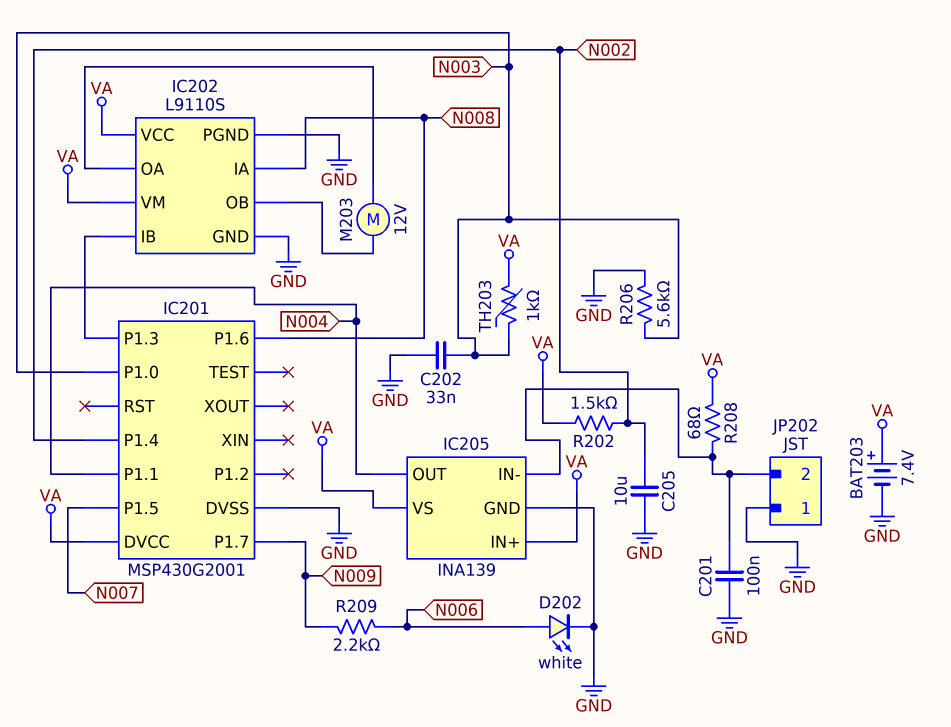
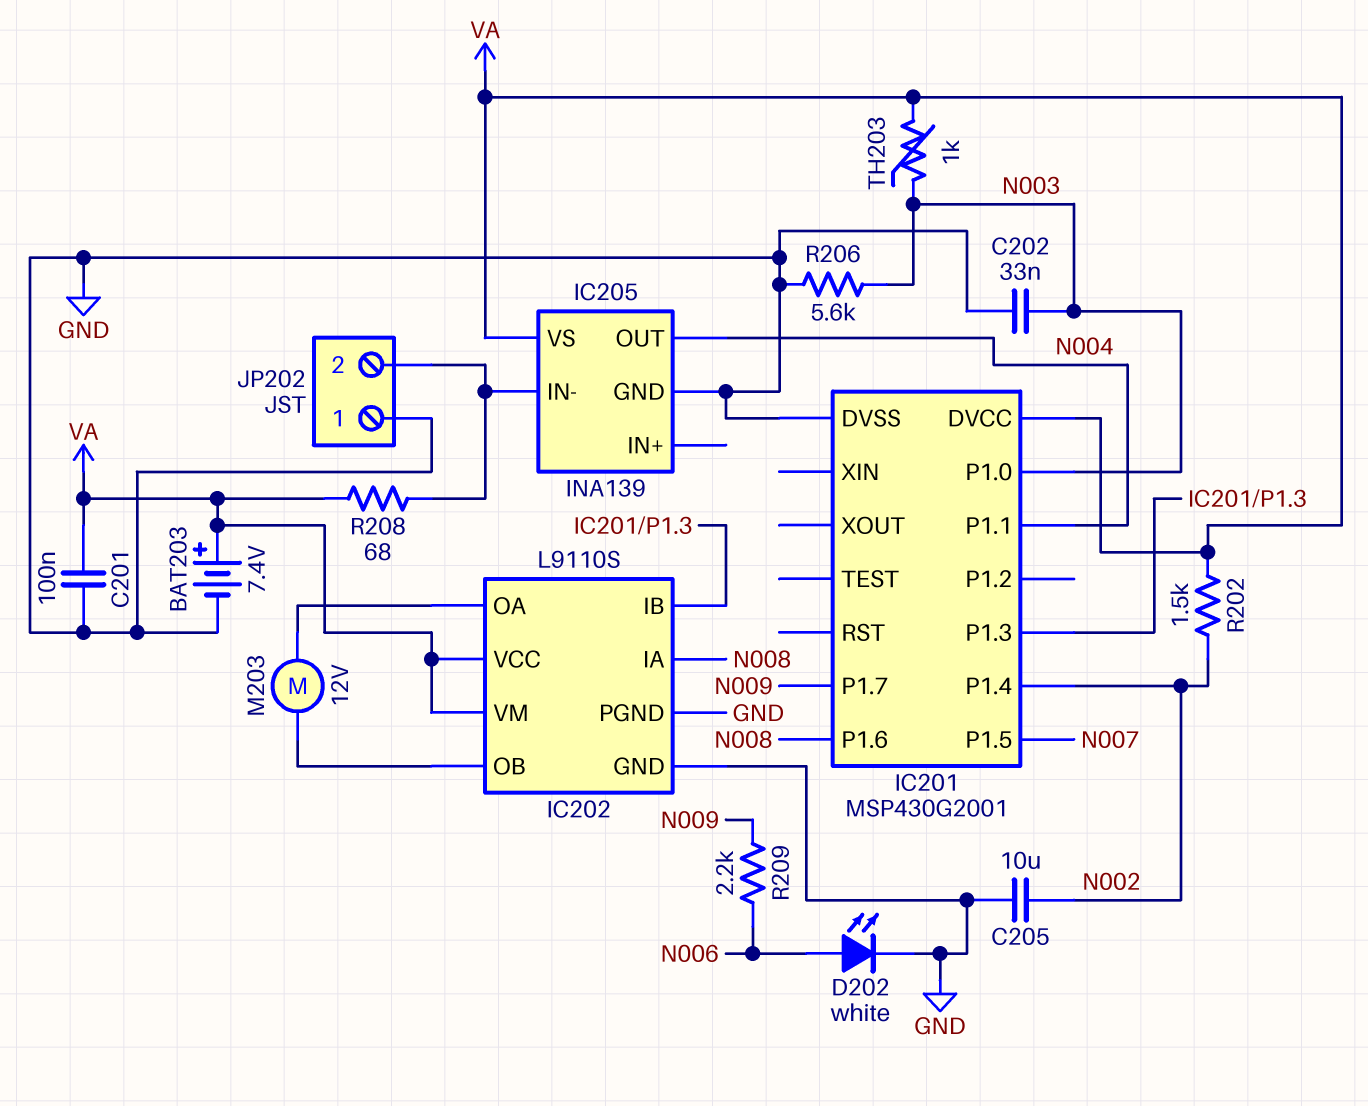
C201: 100nF (GND, IC205/IN-) -> 100nF (GND, VA)
IC205 pin IN+: VA -> none

